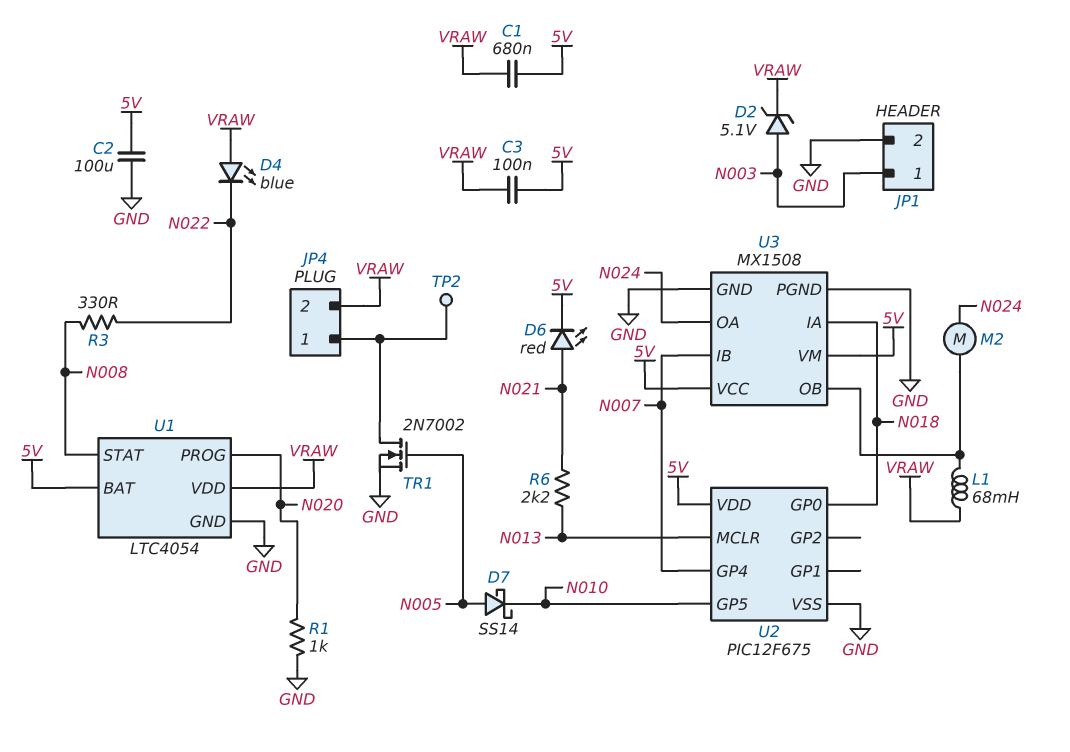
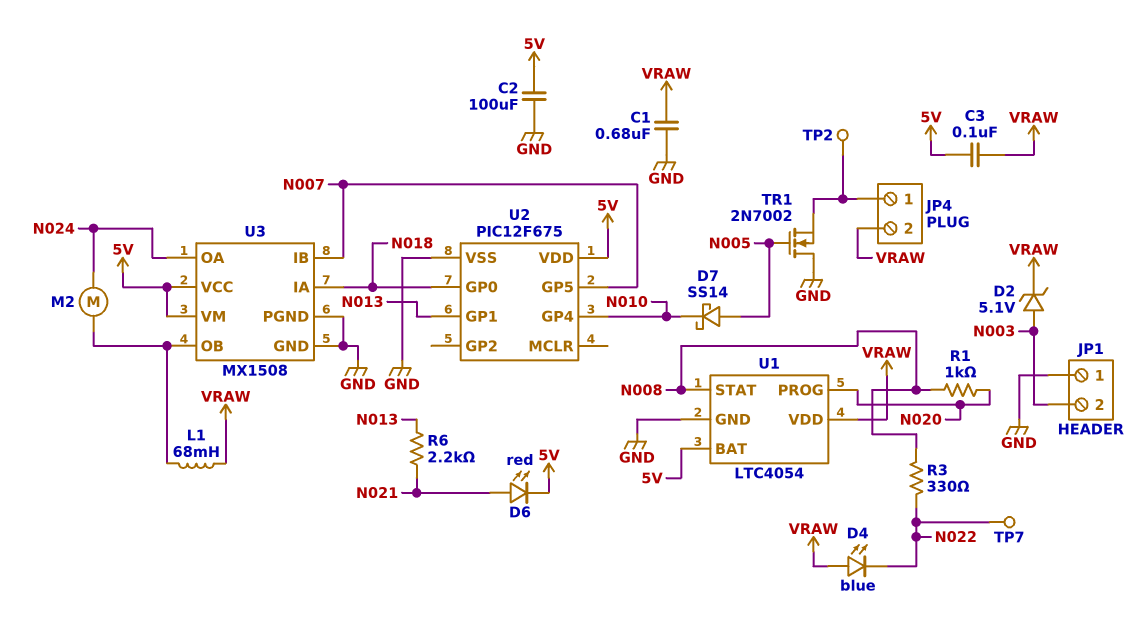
C1: 680nF (5V, VRAW) -> 680nF (GND, VRAW)
JP1 pin 1: N003 -> GND
JP1 pin 2: GND -> N003
R1: 1k (GND, N020) -> 1k (N008, N020)
TP7: none -> test point (N022)
TR1: NMOS 2N7002 (G N005, D JP4/1, S GND) -> NMOS 2N7002 (G N005, D GND, S JP4/1)
U2 pin GP1: none -> N013
U2 pin GP4: N007 -> N010
U2 pin GP5: N010 -> N007
U2 pin MCLR: N013 -> none

